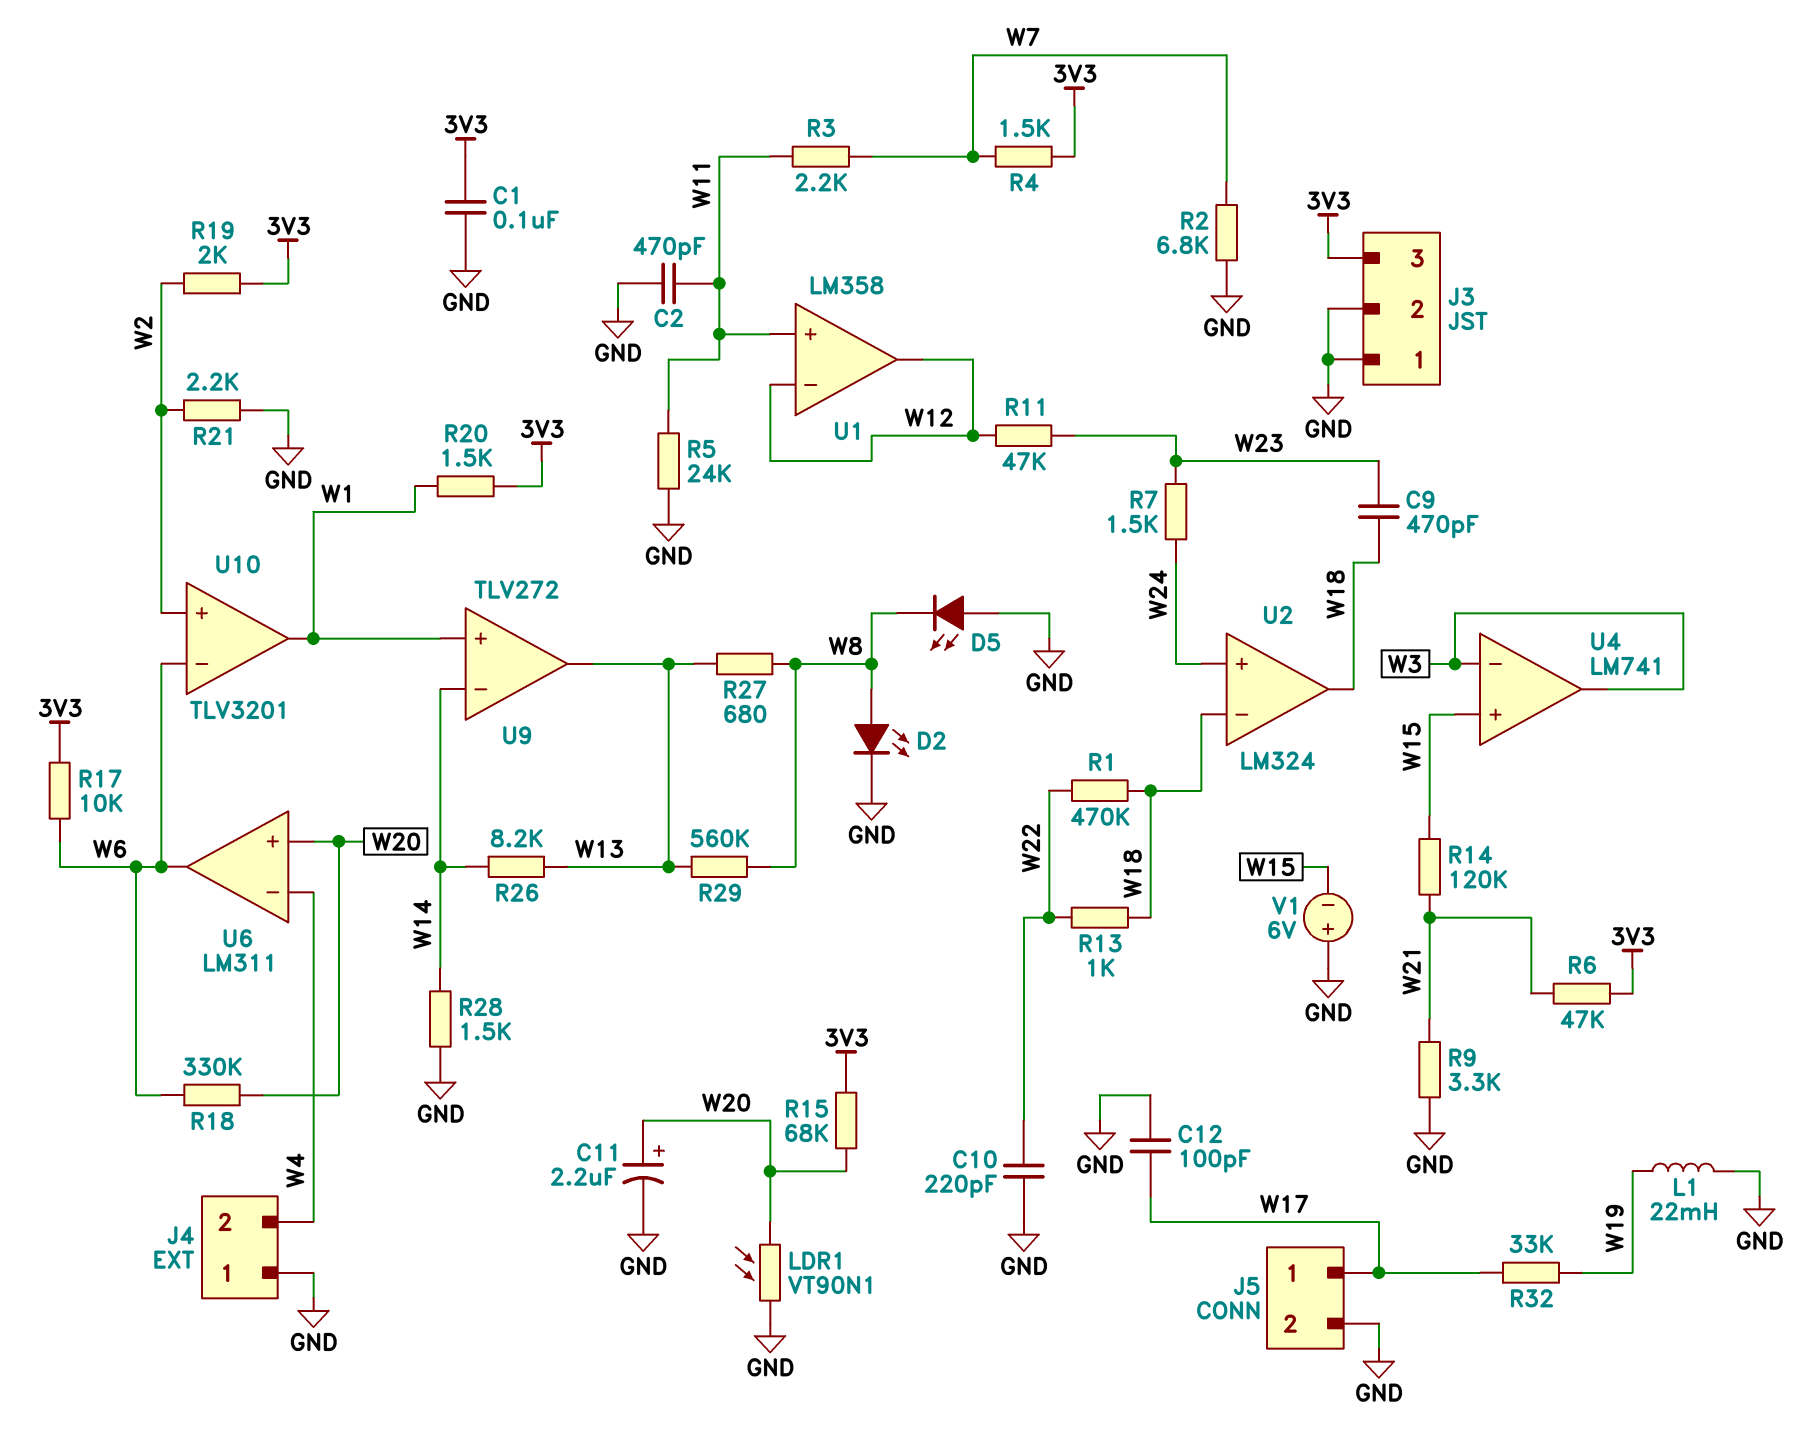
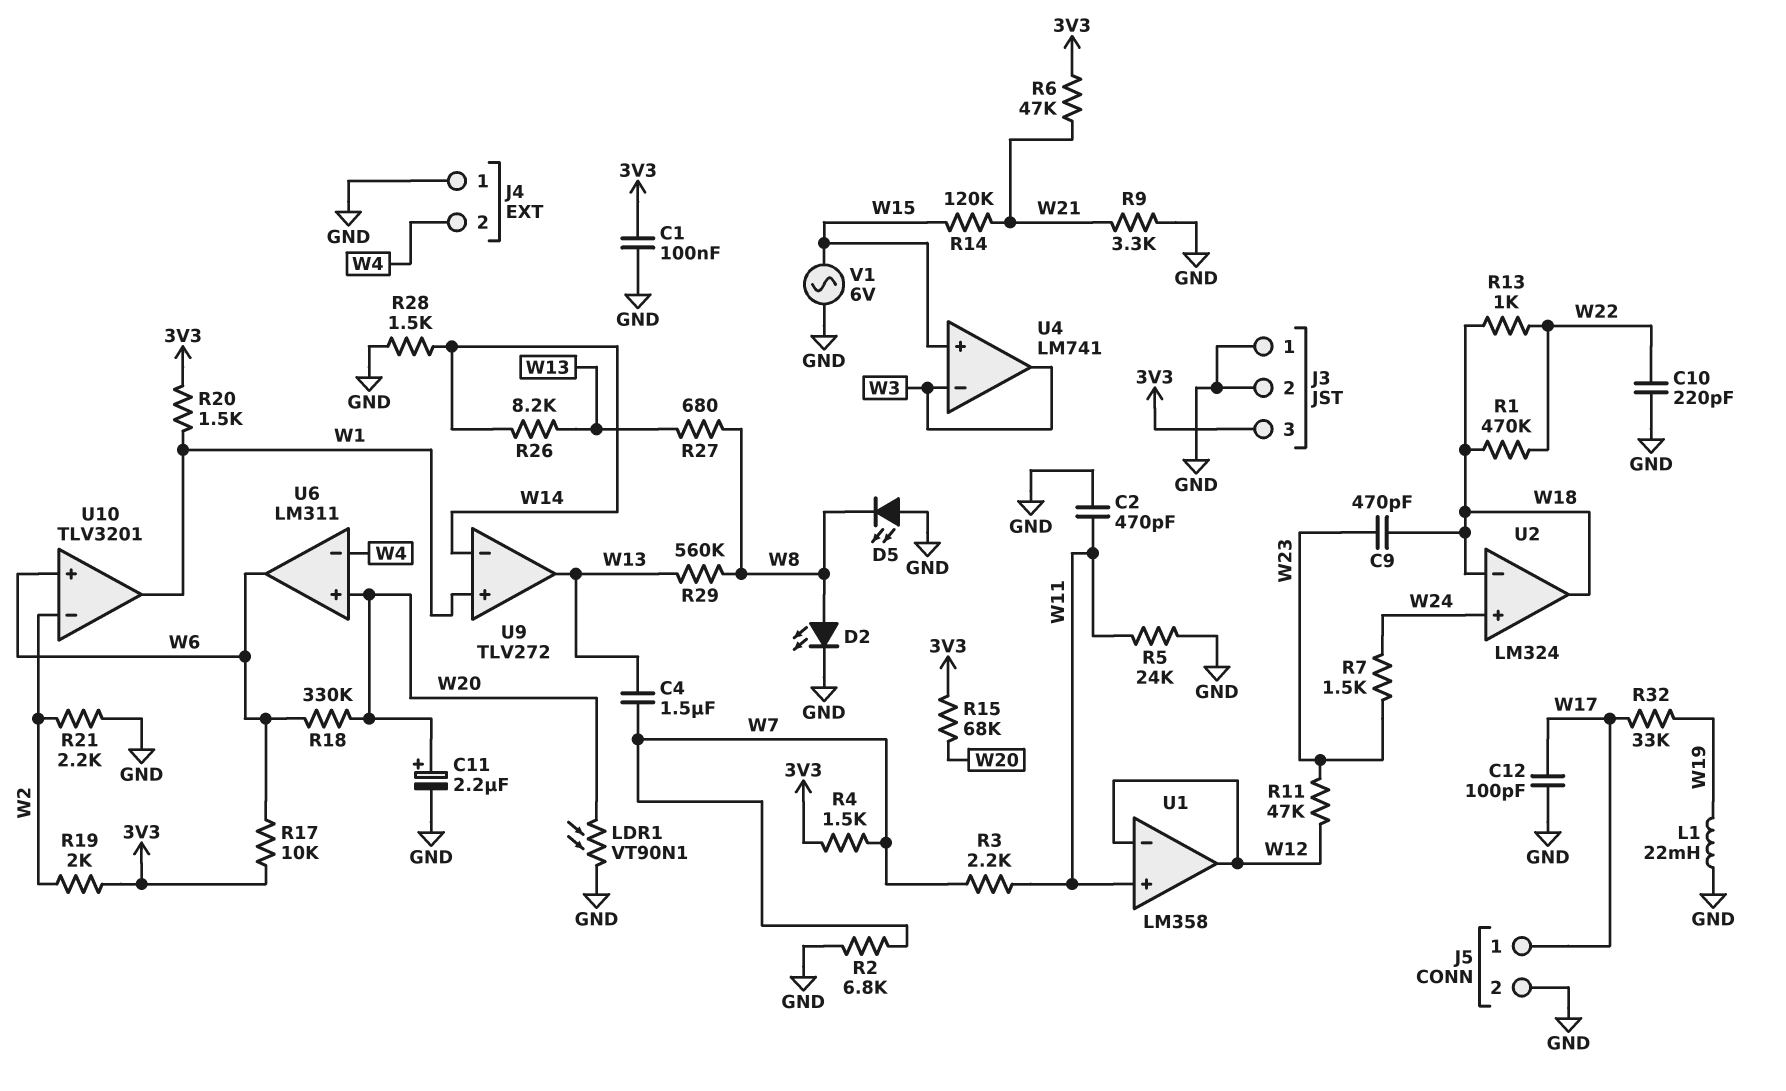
C4: none -> 1.5uF (W7, W13)
U10 pin in+: W2 -> W6
U10 pin in-: W6 -> W2
V1: 6V (plus GND, minus W15) -> AC 6V (GND, W15)

